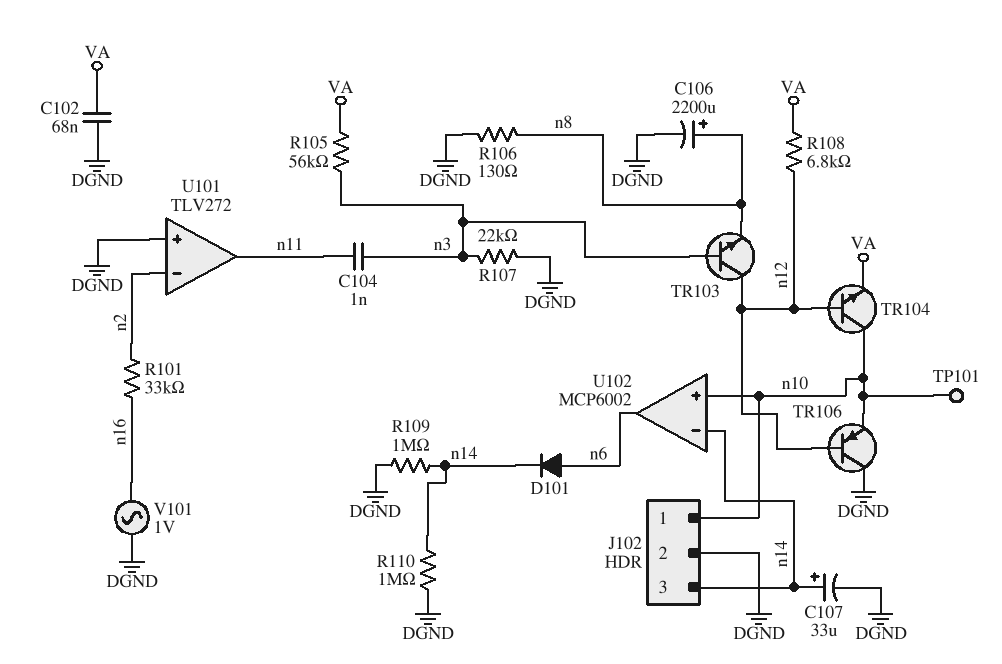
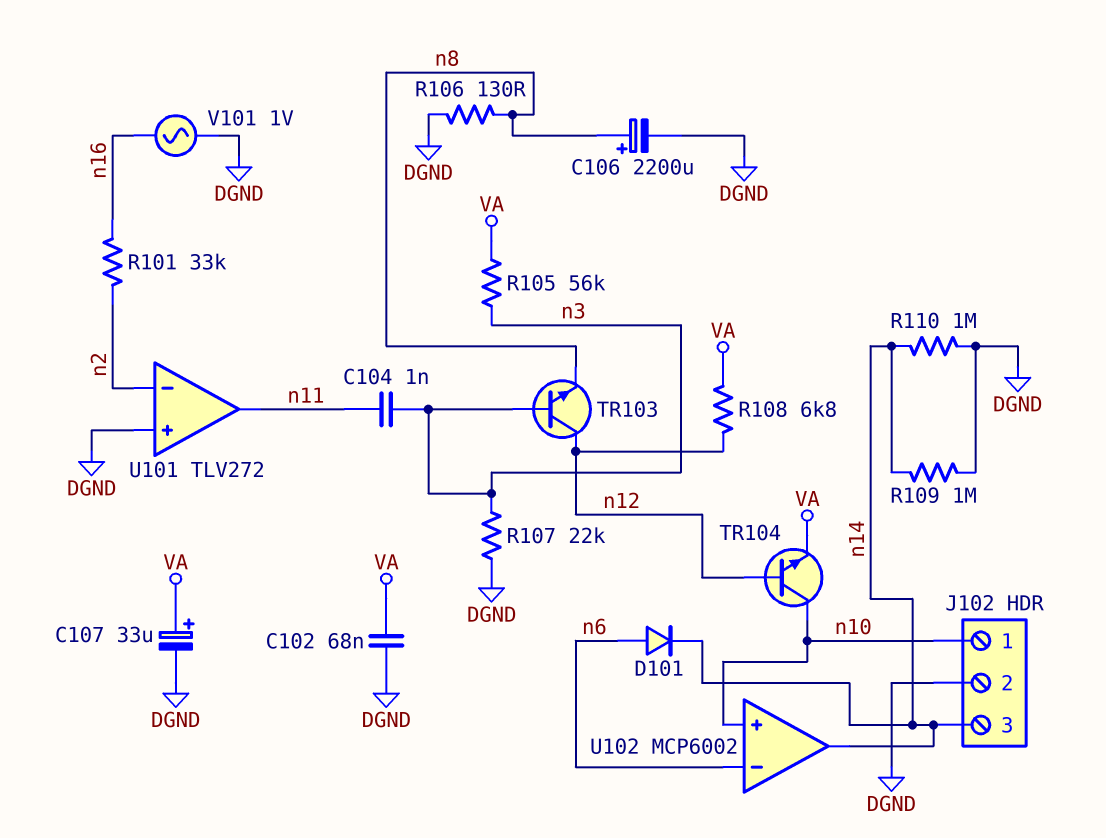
C107: 33uF (plus n14, minus DGND) -> 33uF (plus VA, minus DGND)
TP101: test point (n10) -> none
TR106: PNP (B n12, C DGND, E n10) -> none
U102 pin in-: n14 -> n6
U102 pin out: n6 -> n14

